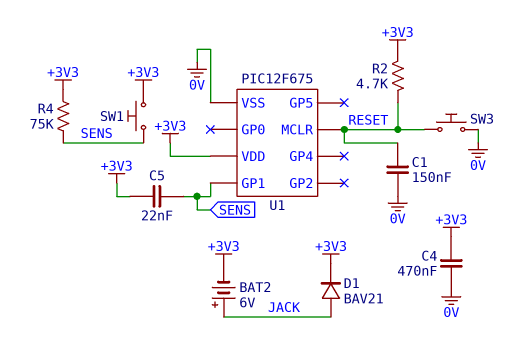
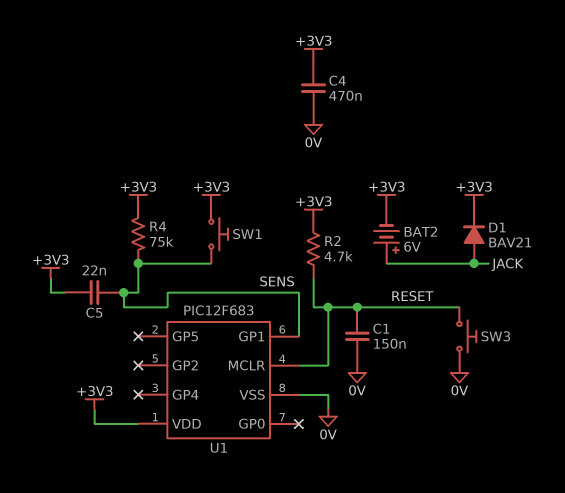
U1: PIC12F675 -> PIC12F683

